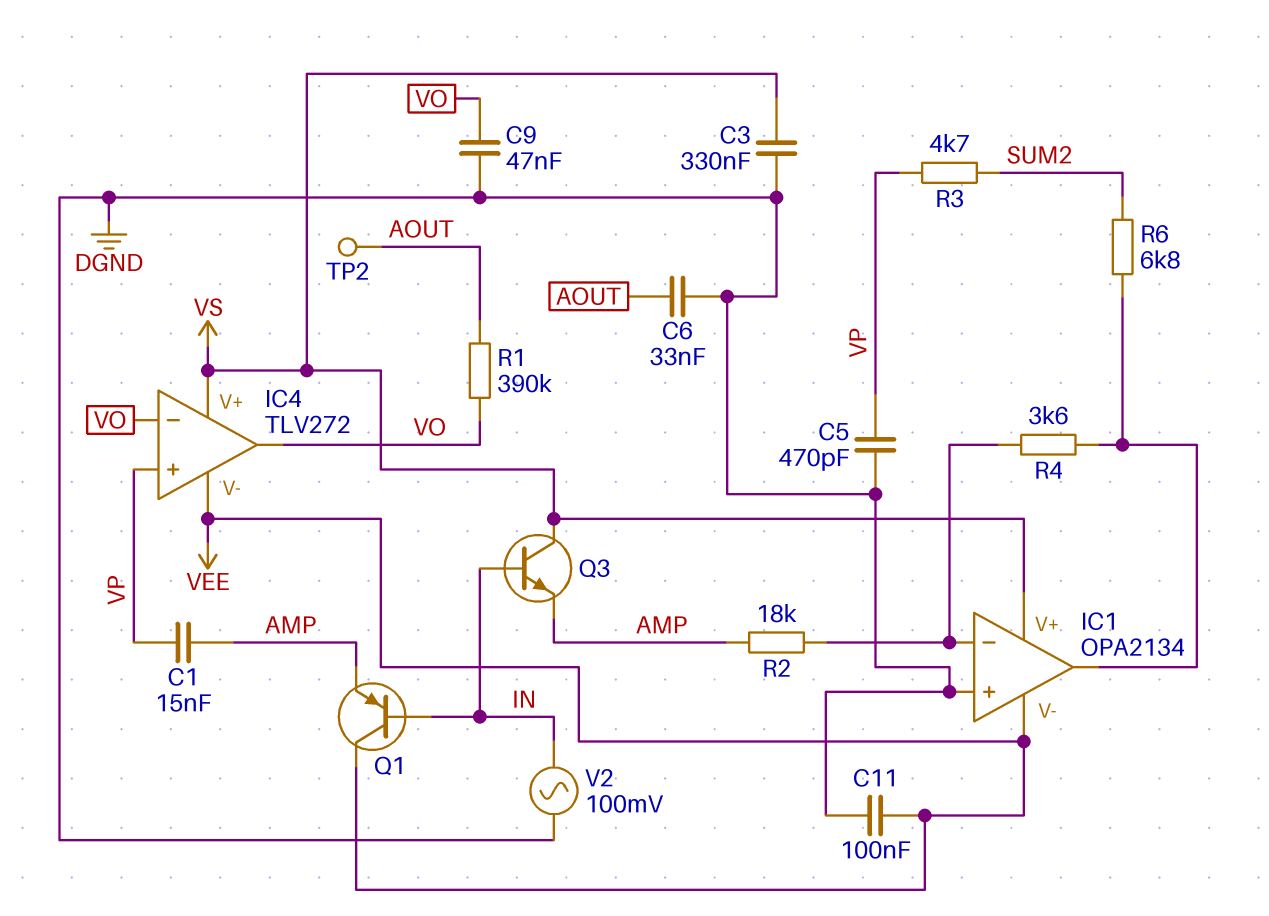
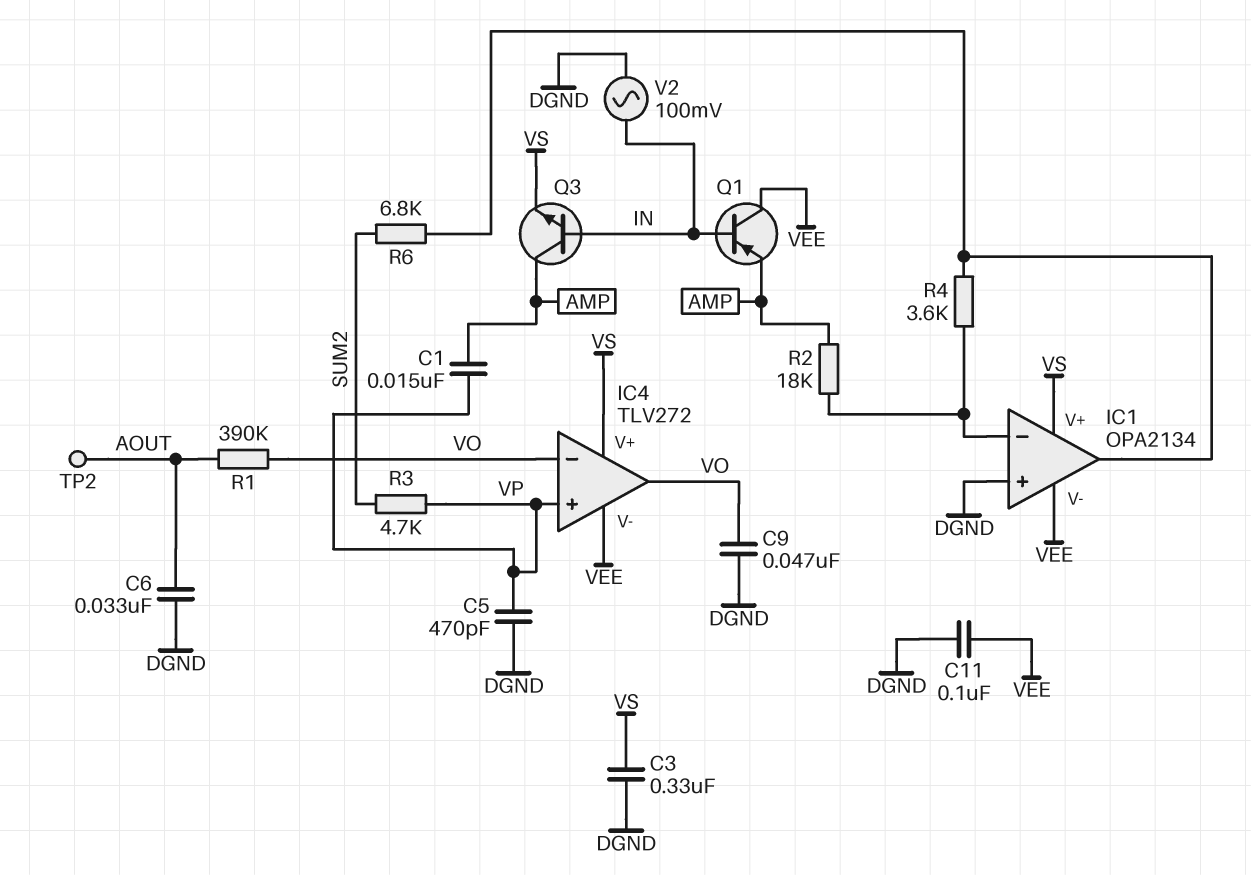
Q3: NPN (B IN, C VS, E AMP) -> NPN (B IN, C AMP, E VS)

